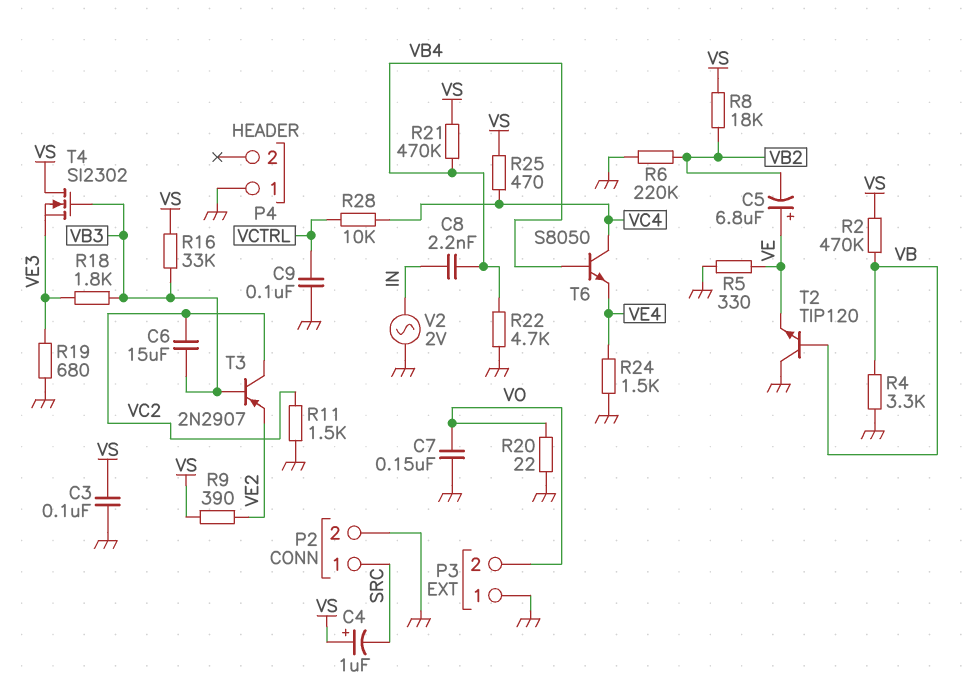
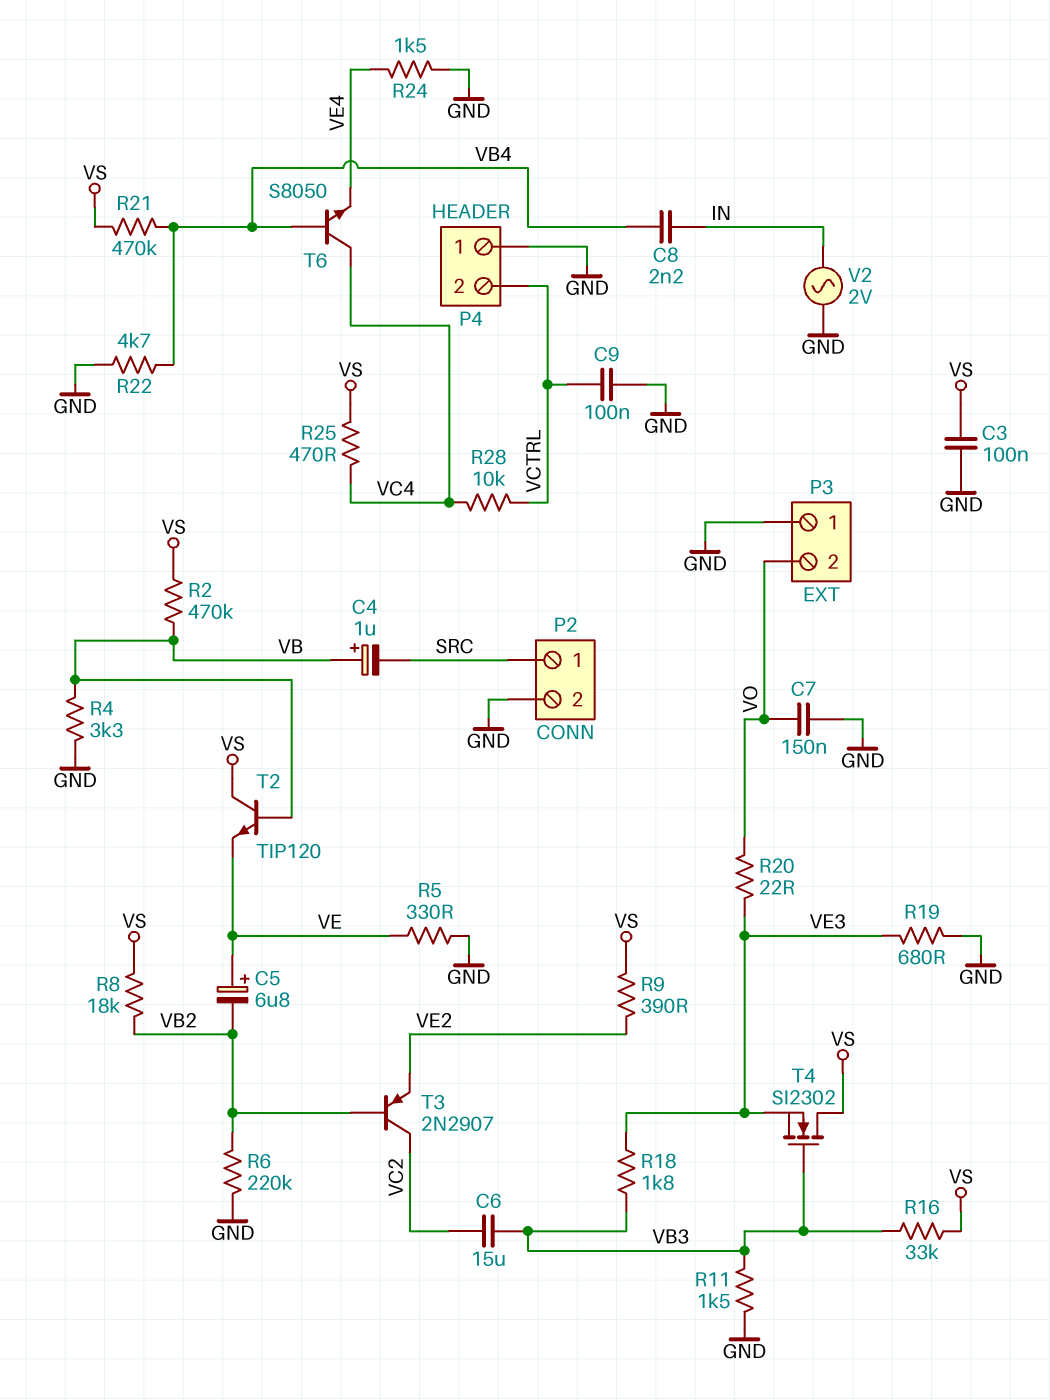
C4: 1uF (plus VS, minus SRC) -> 1uF (plus VB, minus SRC)
P4 pin 2: none -> VCTRL
R11: 1.5k (GND, VC2) -> 1.5k (GND, VB3)
R20: 22 (GND, VO) -> 22 (VE3, VO)
T2: NPN TIP120 (B VB, C GND, E VE) -> NPN TIP120 (B VB, C VS, E VE)
T3: PNP 2N2907 (B VB3, C VC2, E VE2) -> PNP 2N2907 (B VB2, C VC2, E VE2)

